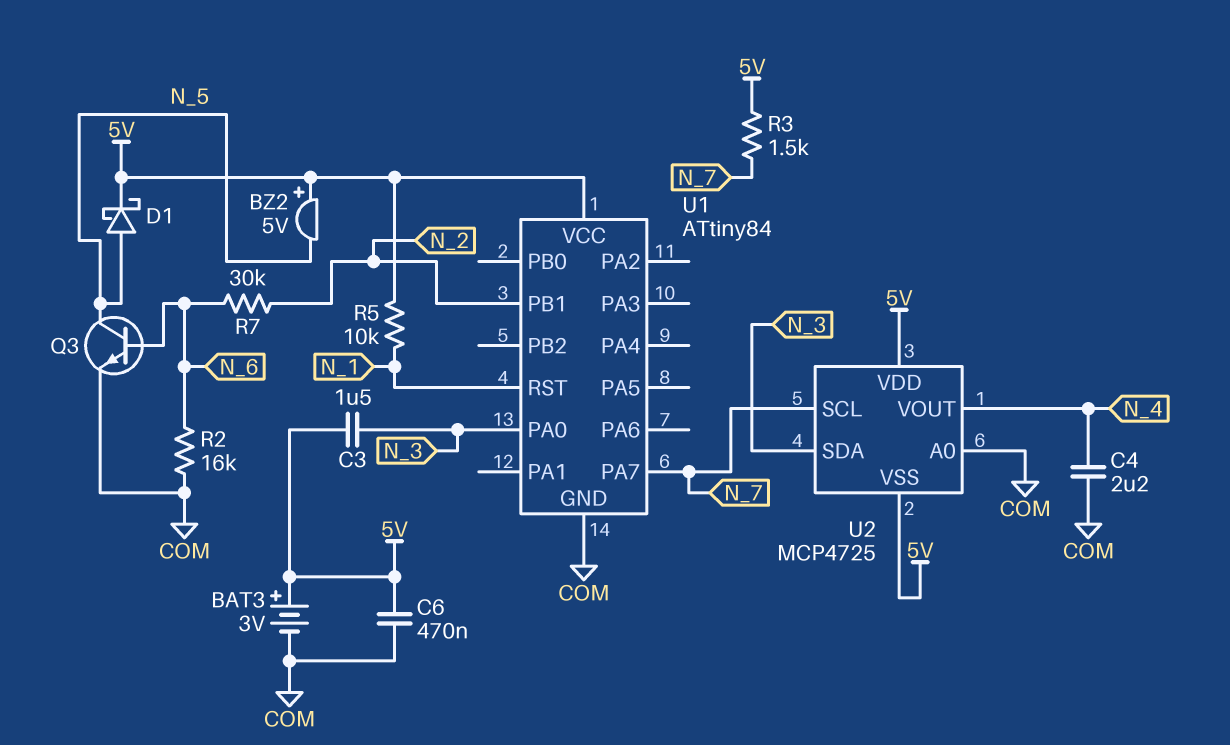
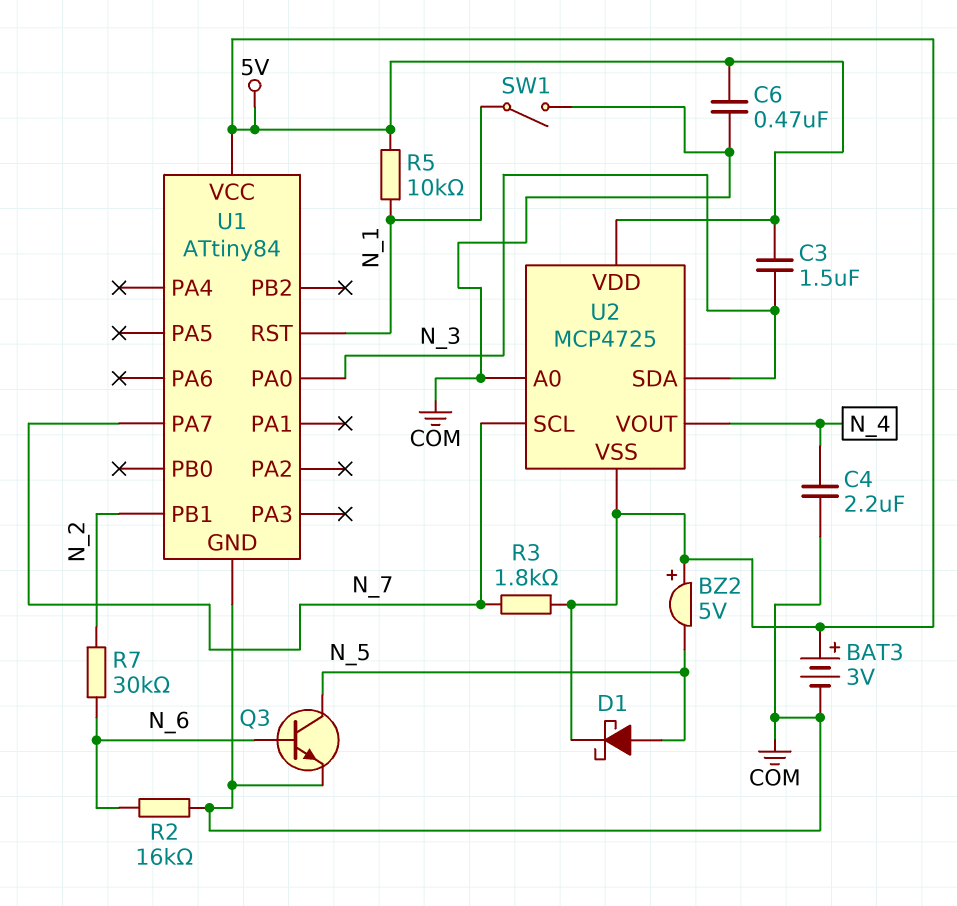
R3: 1.5k (5V, N_7) -> 1.8k (5V, N_7)
SW1: none -> switch (COM, N_1)

